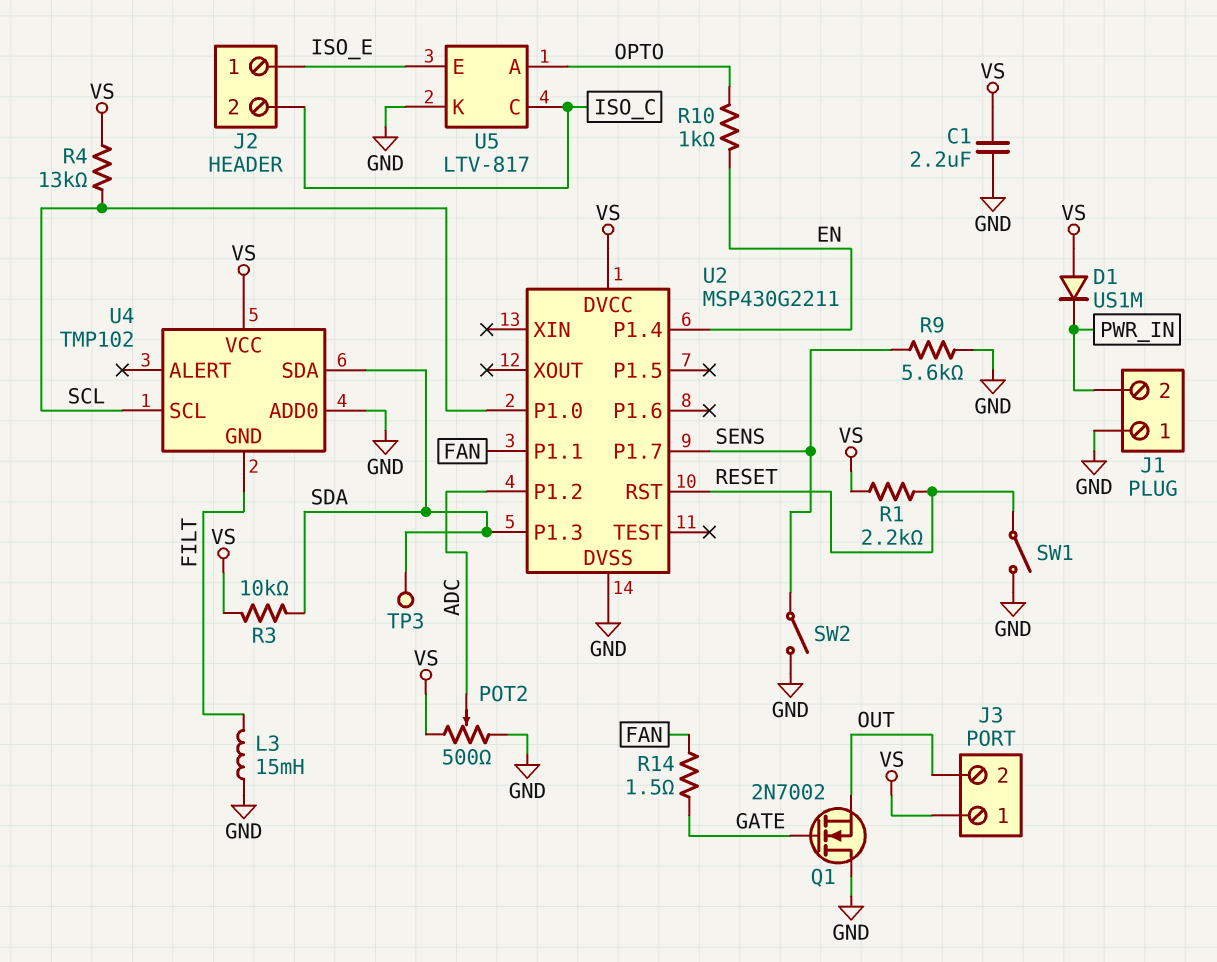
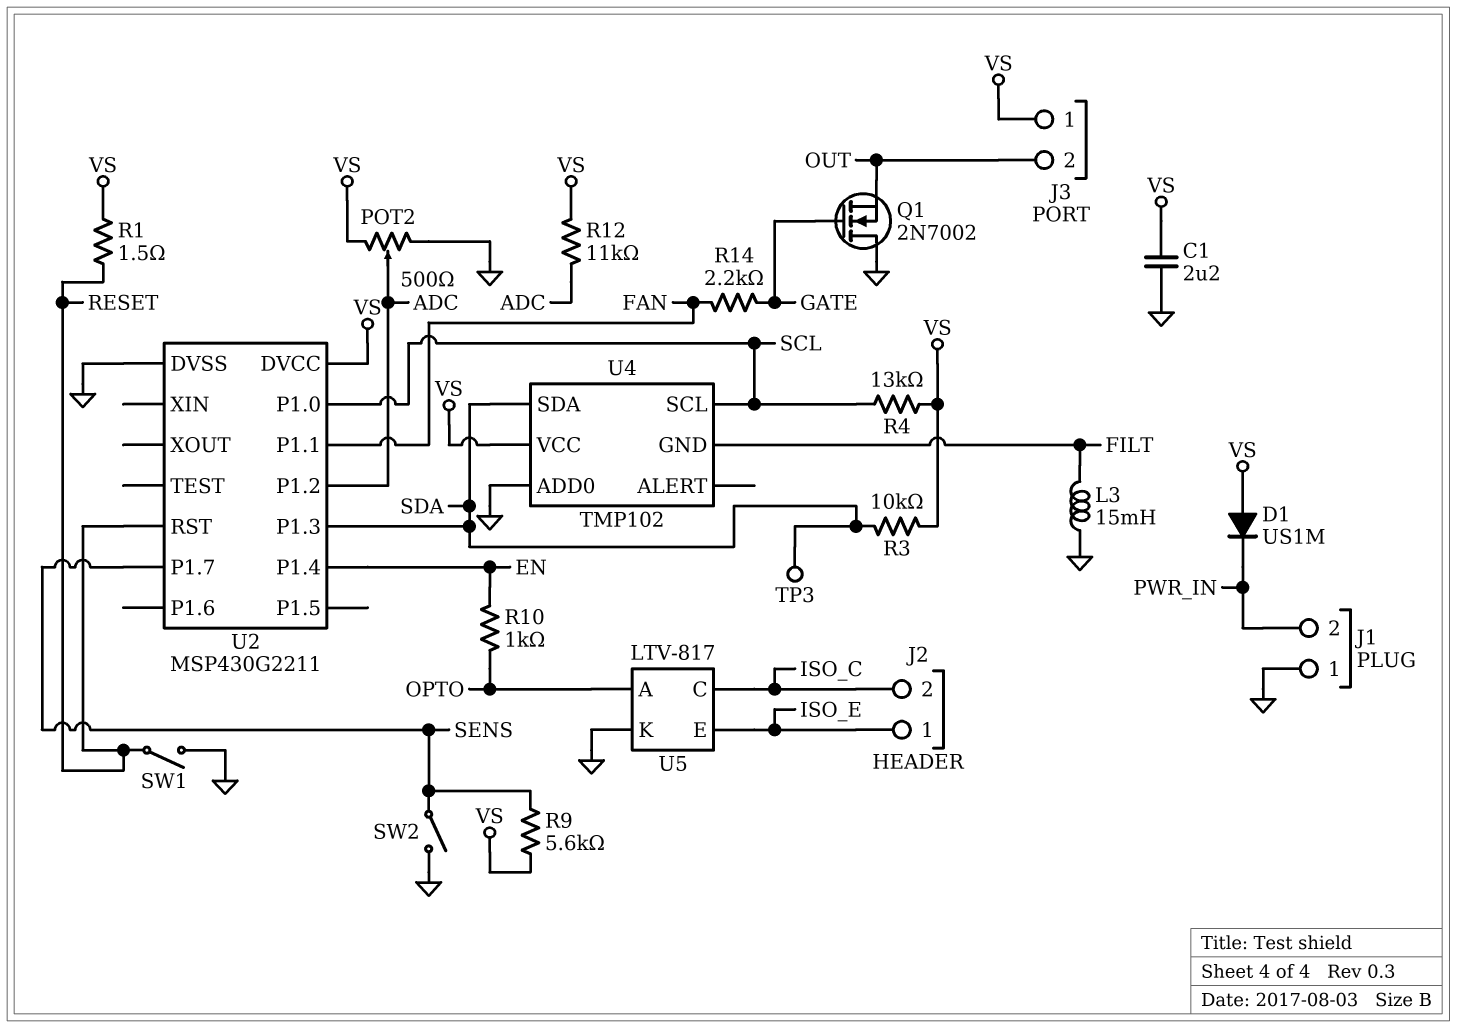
R1: 2.2k (RESET, VS) -> 1.5 (RESET, VS)
R9: 5.6k (GND, SENS) -> 5.6k (SENS, VS)
R12: none -> 11k (ADC, VS)
R14: 1.5 (FAN, GATE) -> 2.2k (FAN, GATE)

